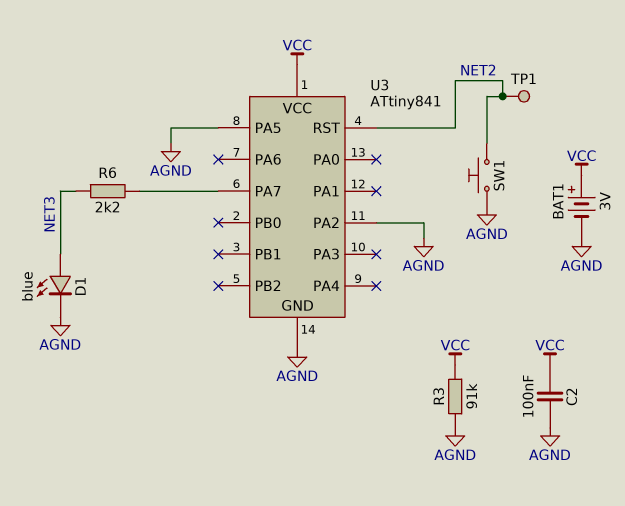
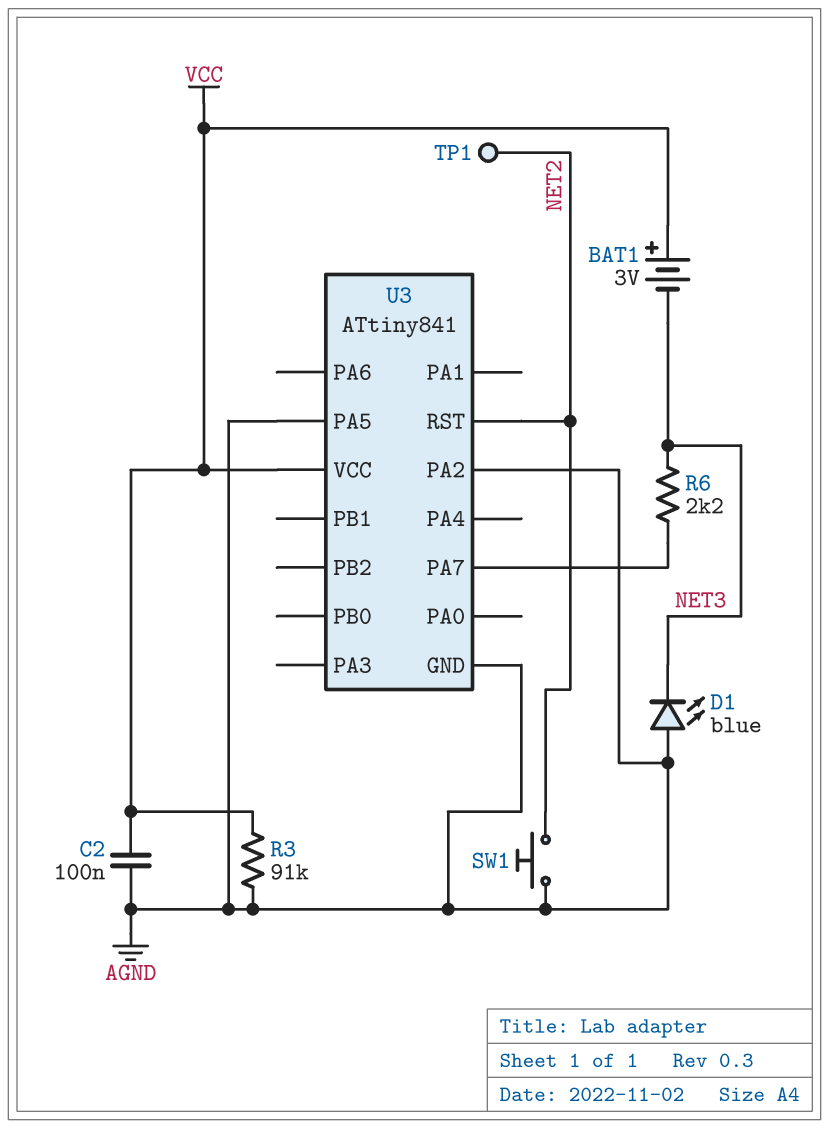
BAT1: 3V (plus VCC, minus AGND) -> 3V (plus VCC, minus NET3)
D1: LED blue (A NET3, K AGND) -> LED blue (A AGND, K NET3)

